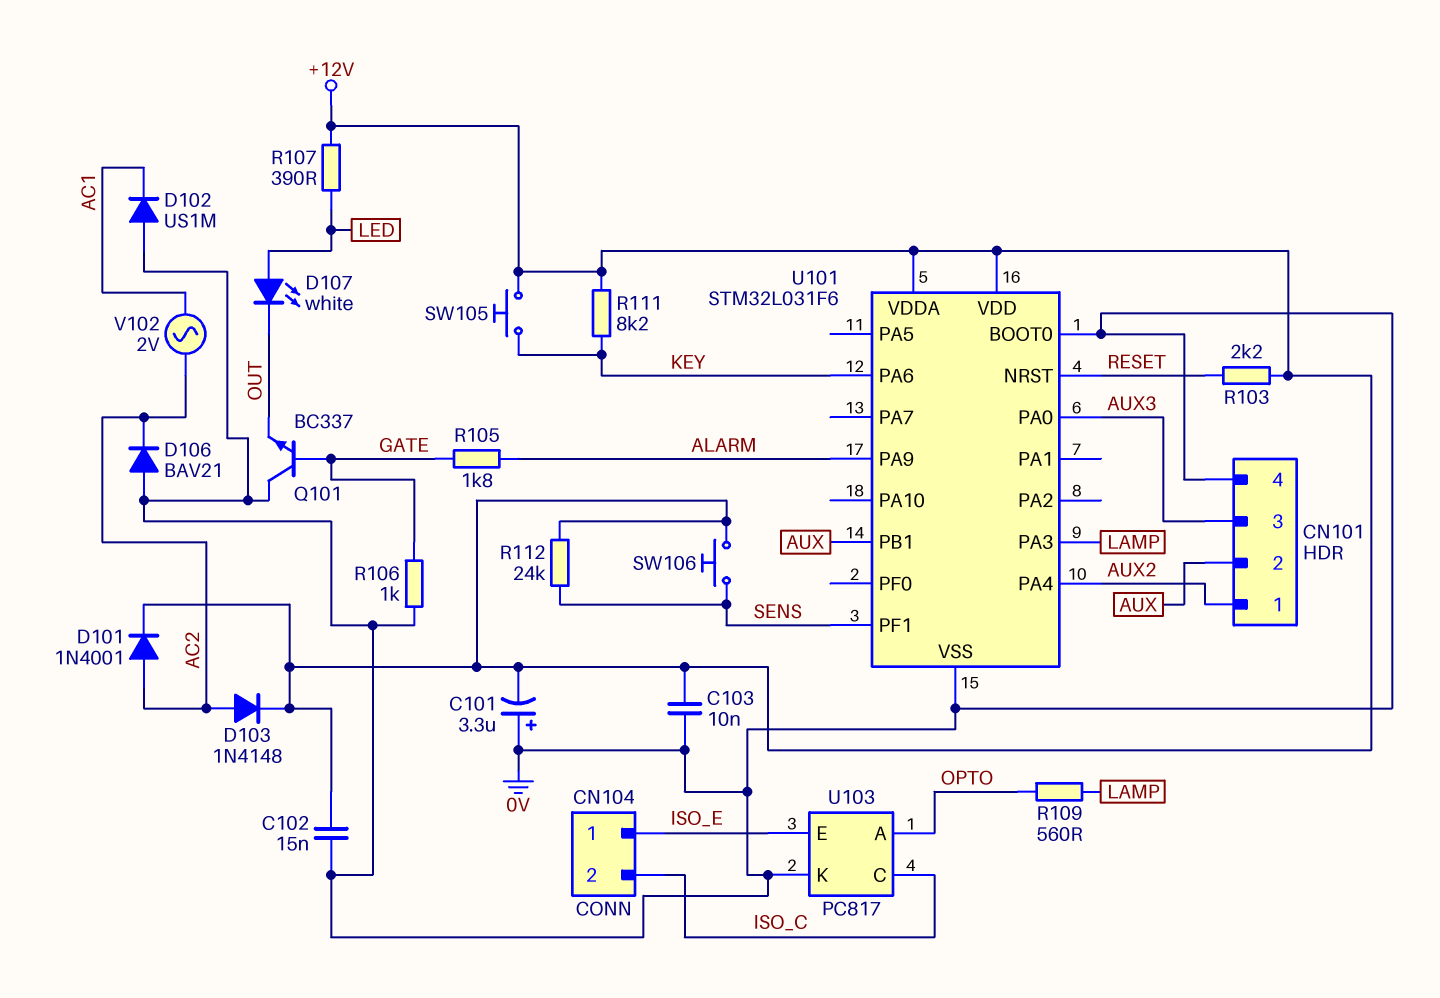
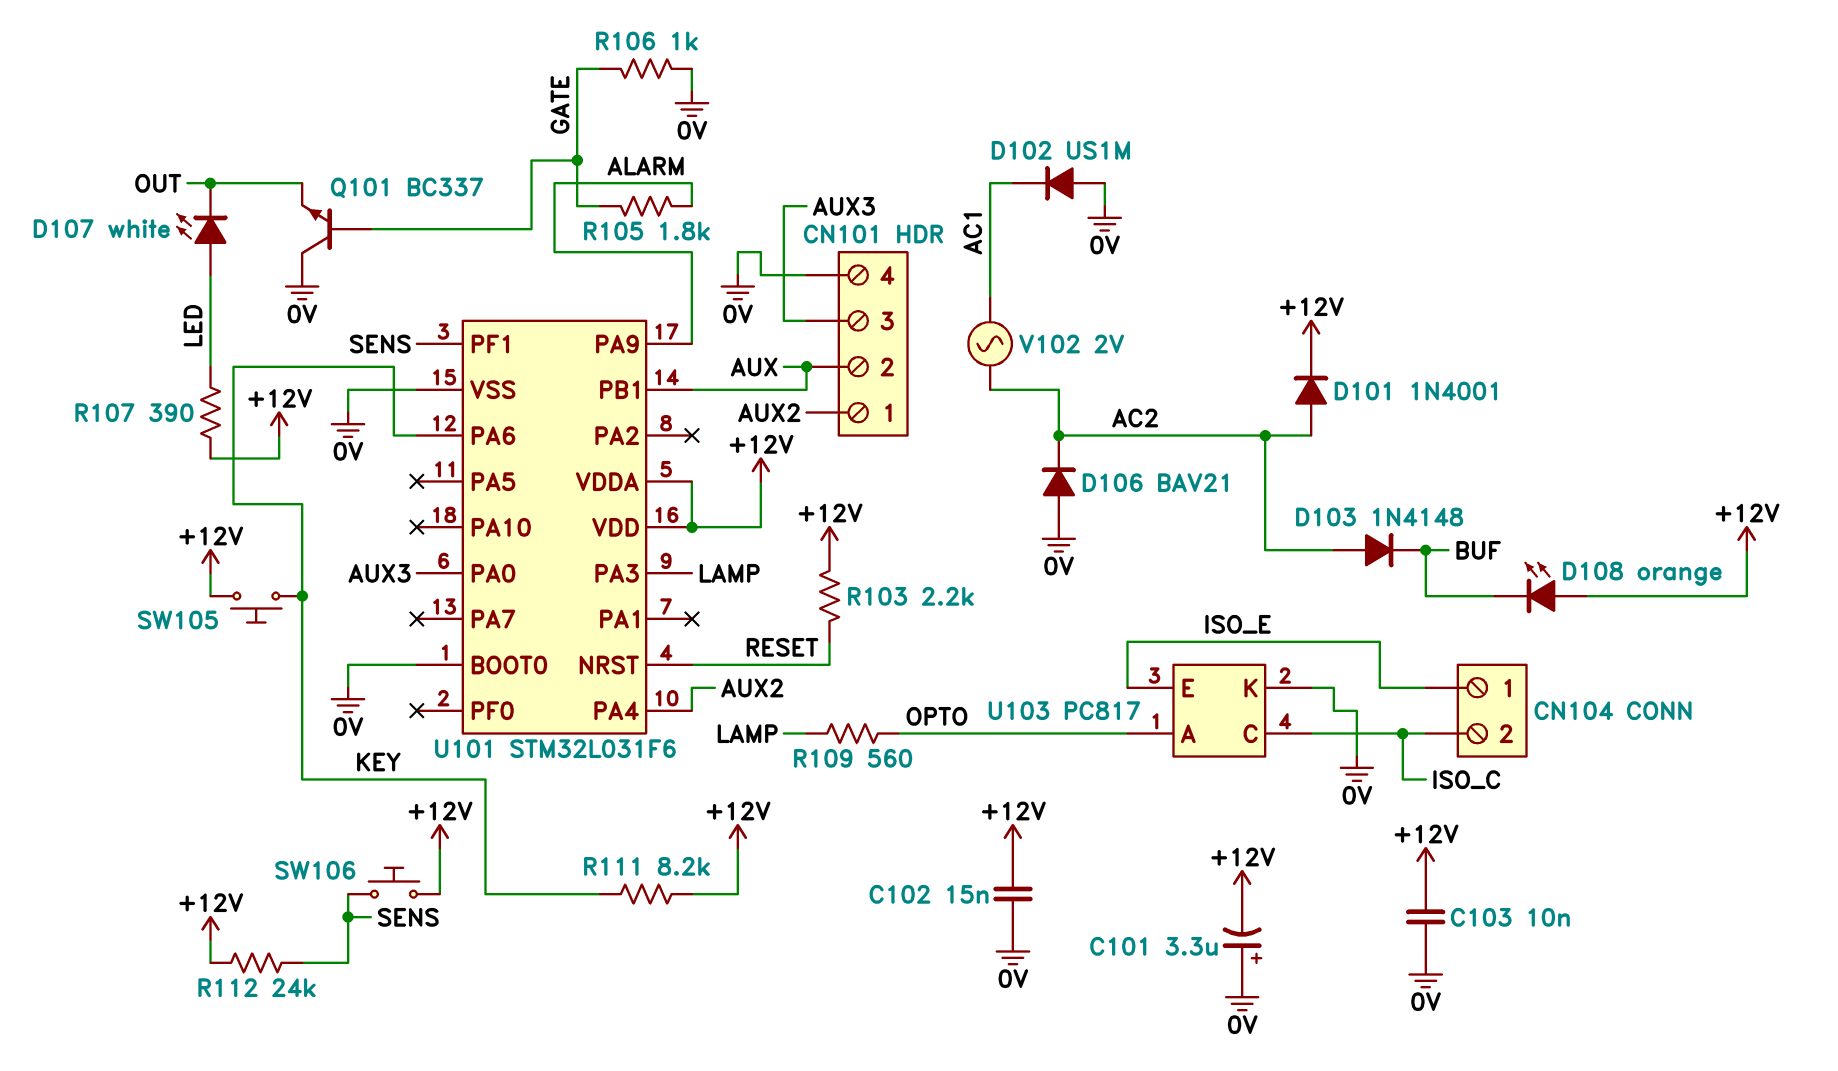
D103: diode 1N4148 (A AC2, K +12V) -> diode 1N4148 (A AC2, K BUF)
D108: none -> LED orange (A +12V, K BUF)

